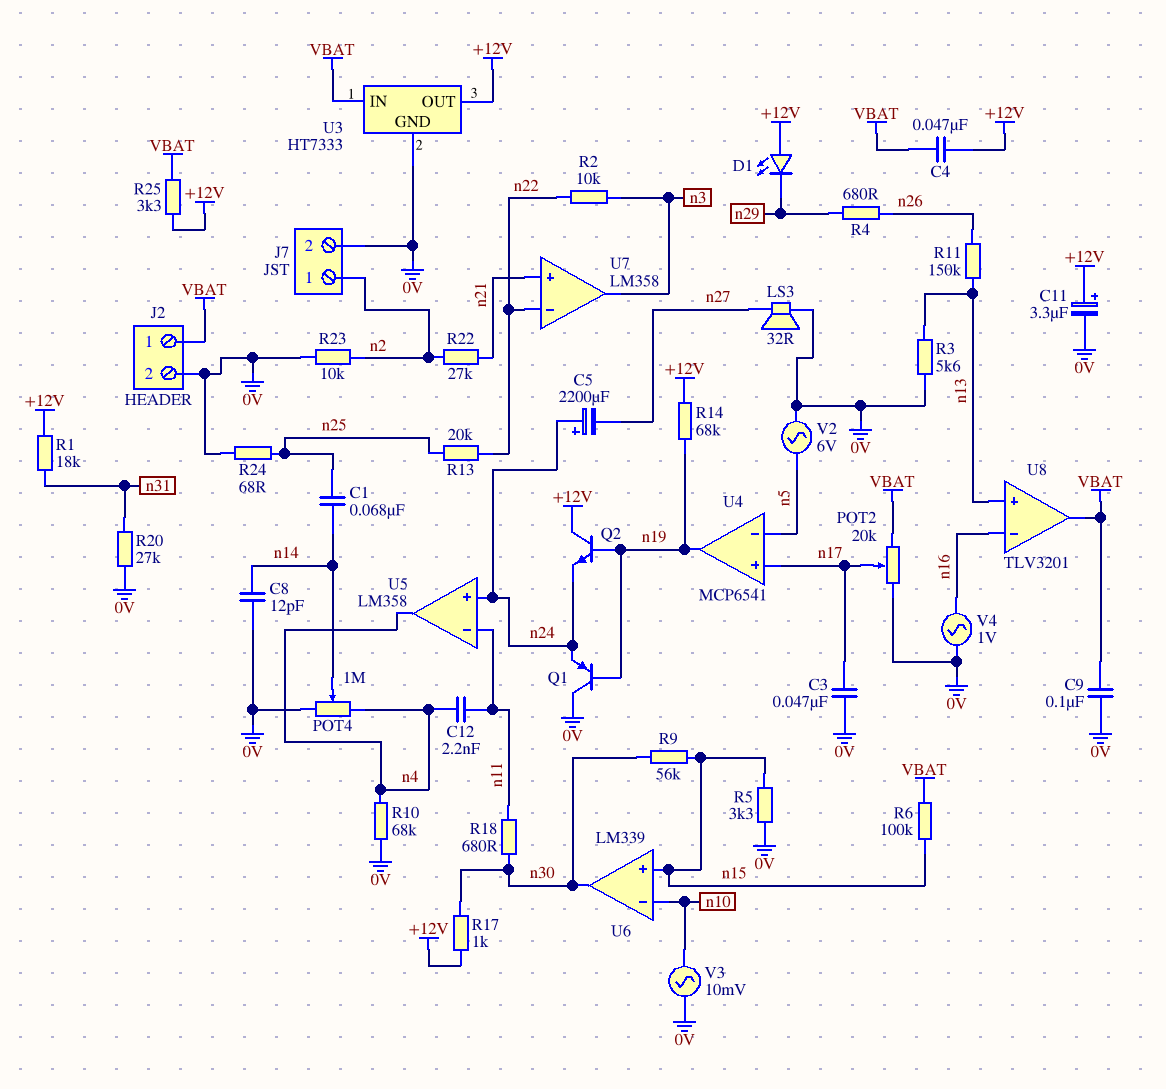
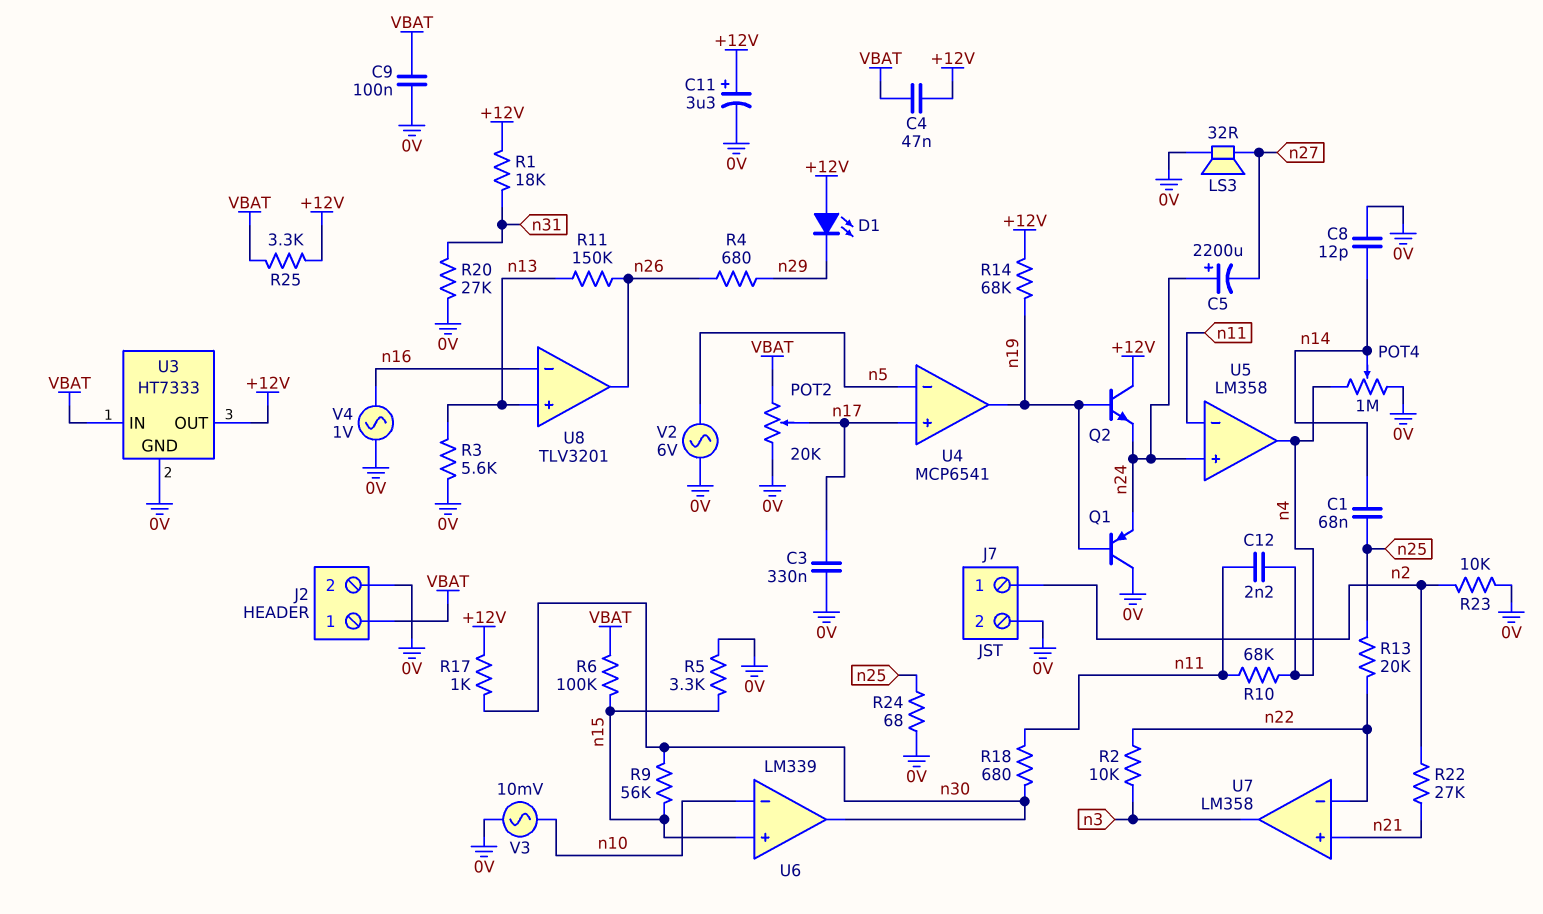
C3: 47nF (0V, n17) -> 330nF (0V, n17)
R10: 68k (0V, n4) -> 68k (n4, n11)
U8 pin out: VBAT -> n26

